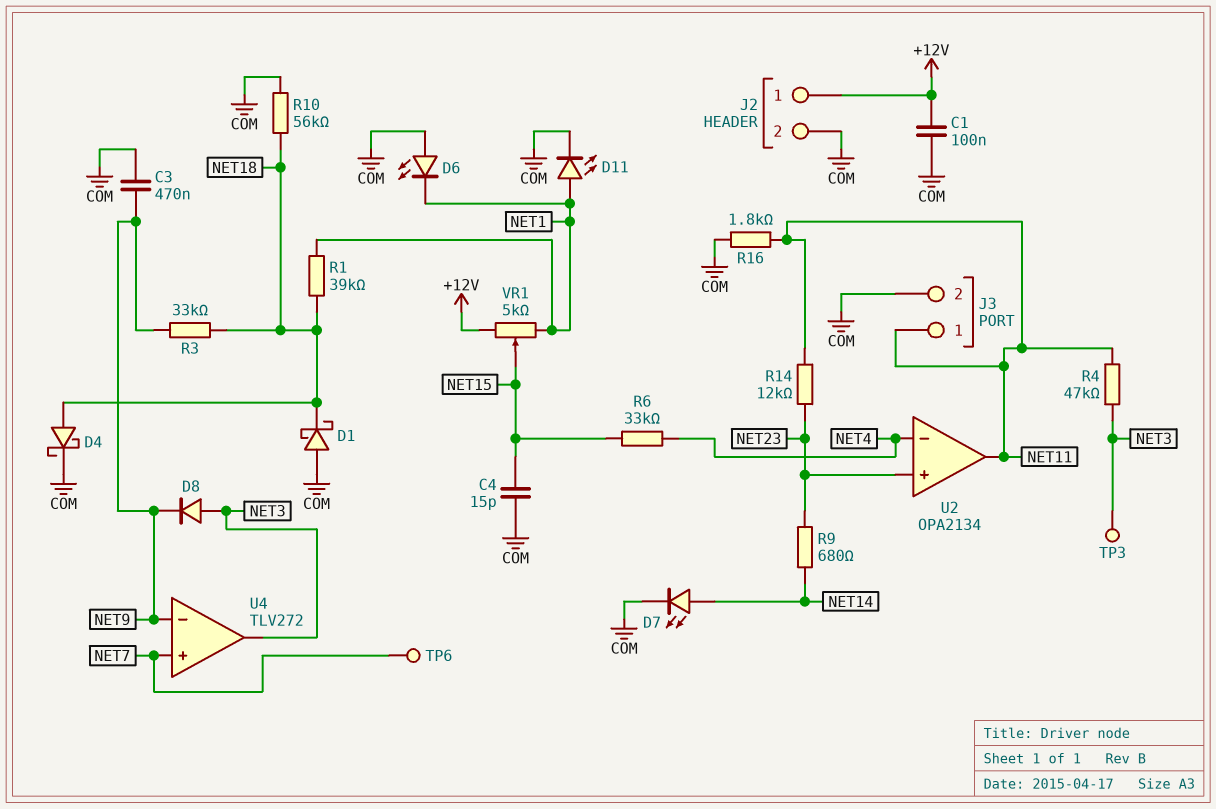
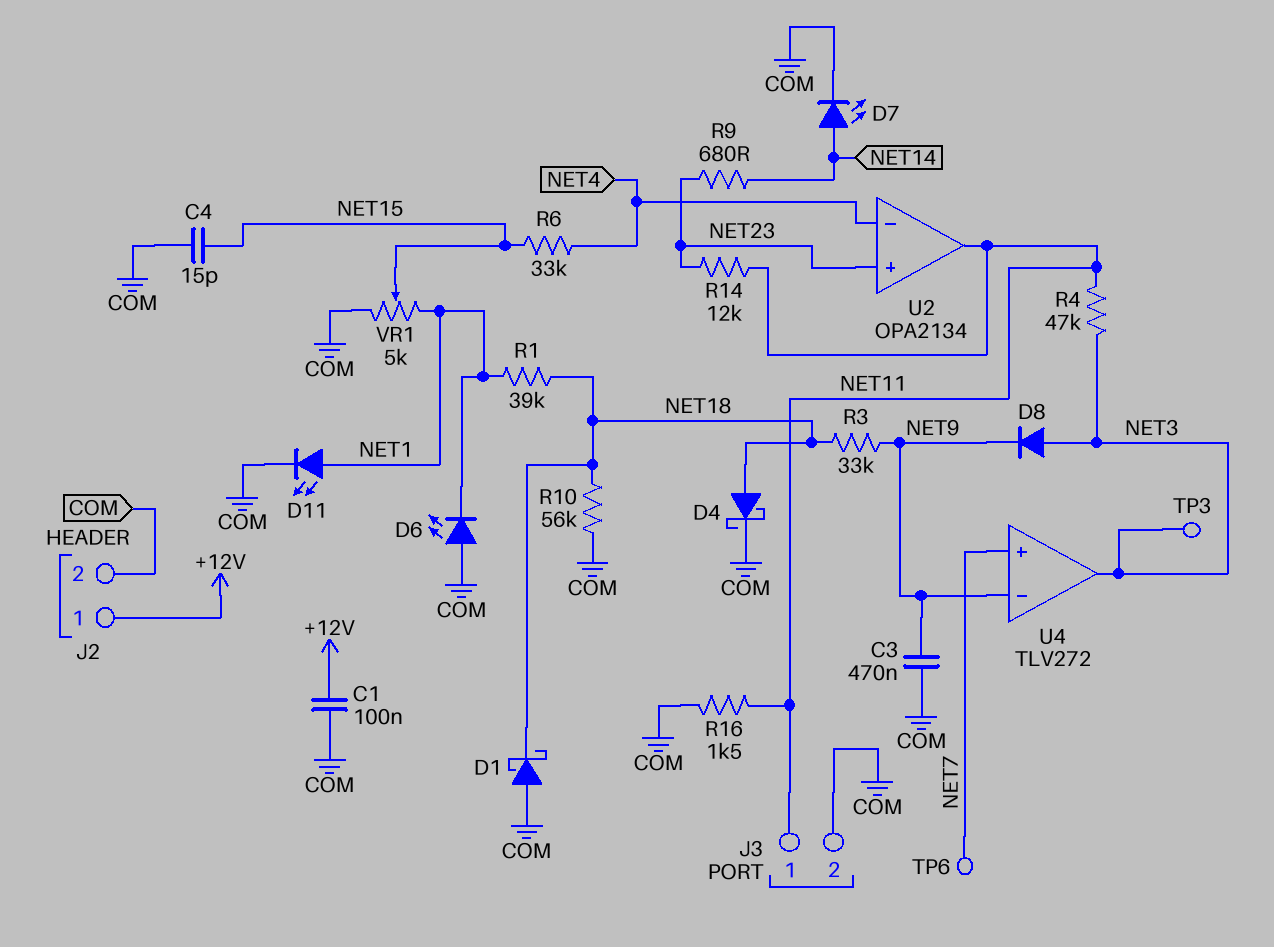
R16: 1.8k (COM, NET11) -> 1.5k (COM, NET11)
VR1: 5k (+12V, NET1, wiper NET15) -> 5k (COM, NET1, wiper NET15)

